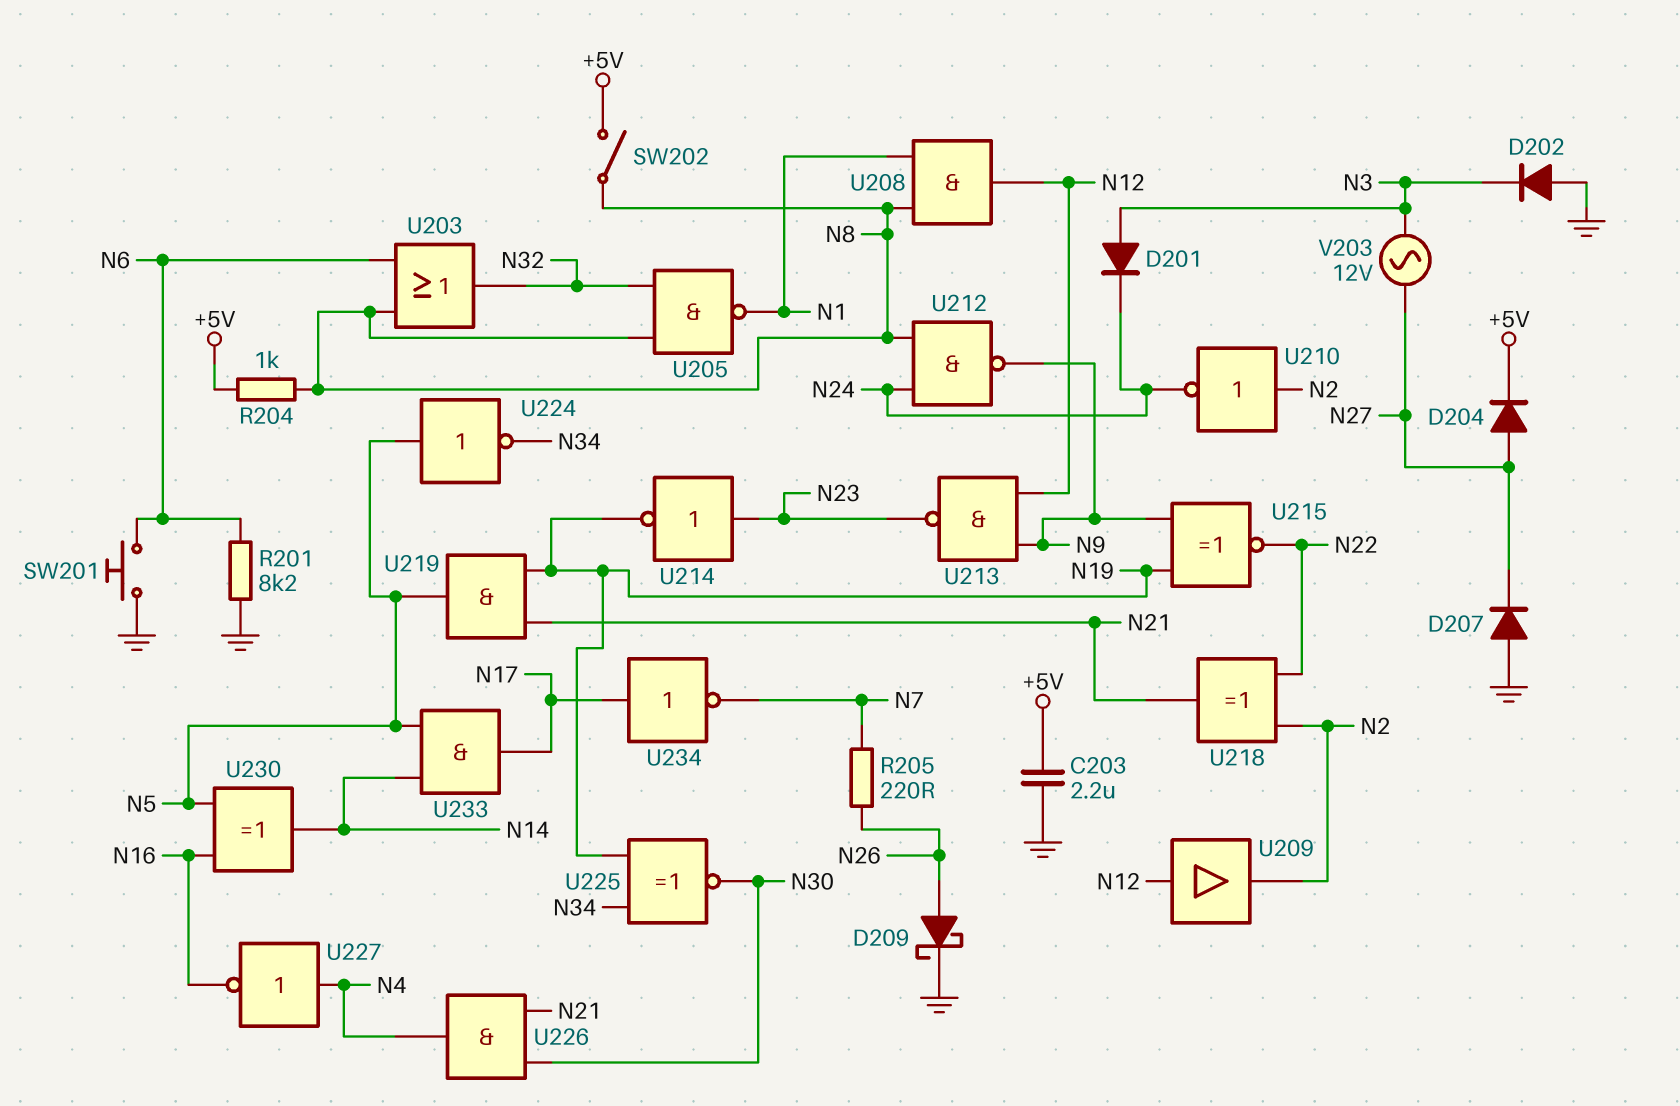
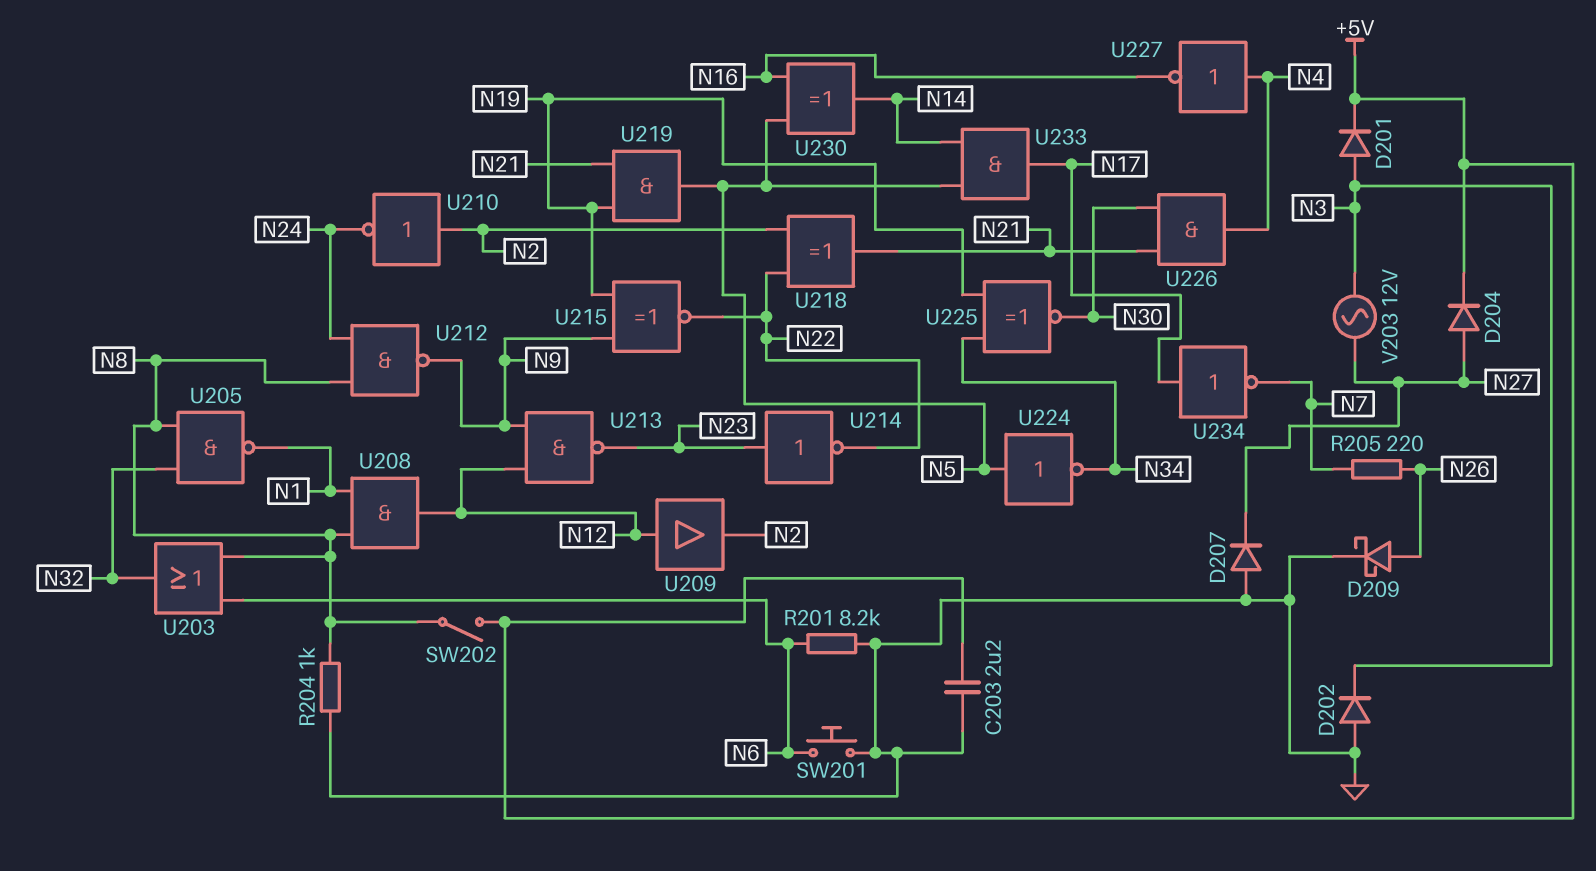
D201: diode (A N3, K N24) -> diode (A N3, K +5V)
R204: 1k (+5V, N8) -> 1k (GND, N8)
U214: NOT (in N23, out N19) -> NOT (in N23, out N22)

